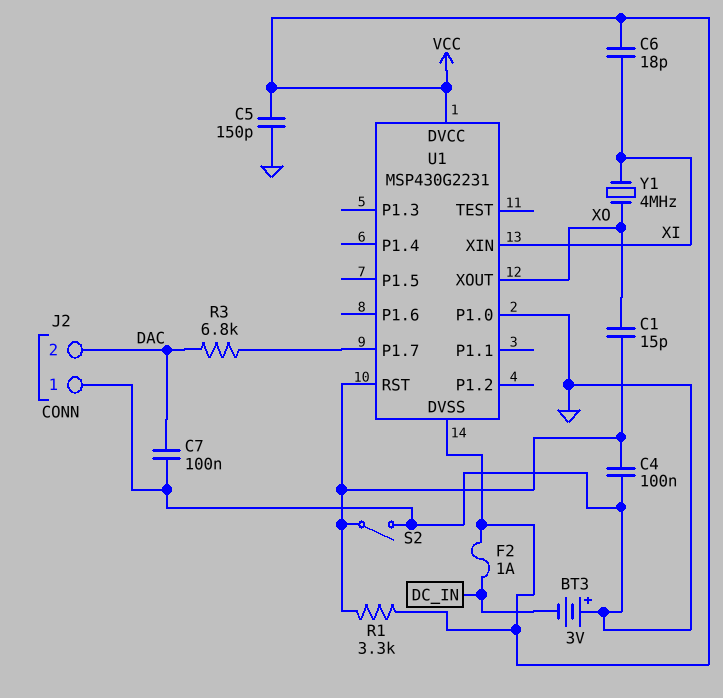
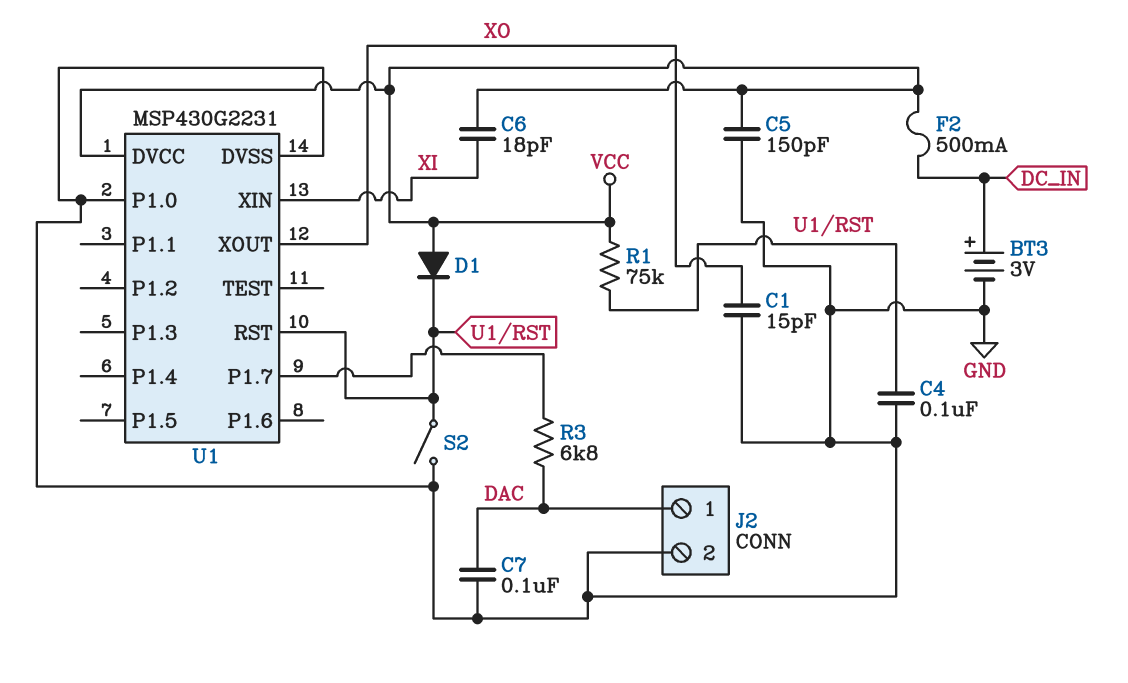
BT3: 3V (plus GND, minus DC_IN) -> 3V (plus DC_IN, minus GND)
C1: 15pF (U1/RST, XO) -> 15pF (GND, XO)
D1: none -> diode (A VCC, K U1/RST)
F2: 1A (DC_IN, VCC) -> 500mA (DC_IN, VCC)
J2 pin 1: GND -> DAC
J2 pin 2: DAC -> GND
R1: 3.3k (U1/RST, VCC) -> 75k (U1/RST, VCC)
U1 pin DVSS: VCC -> GND
Y1: 4MHz (XI, XO) -> none

